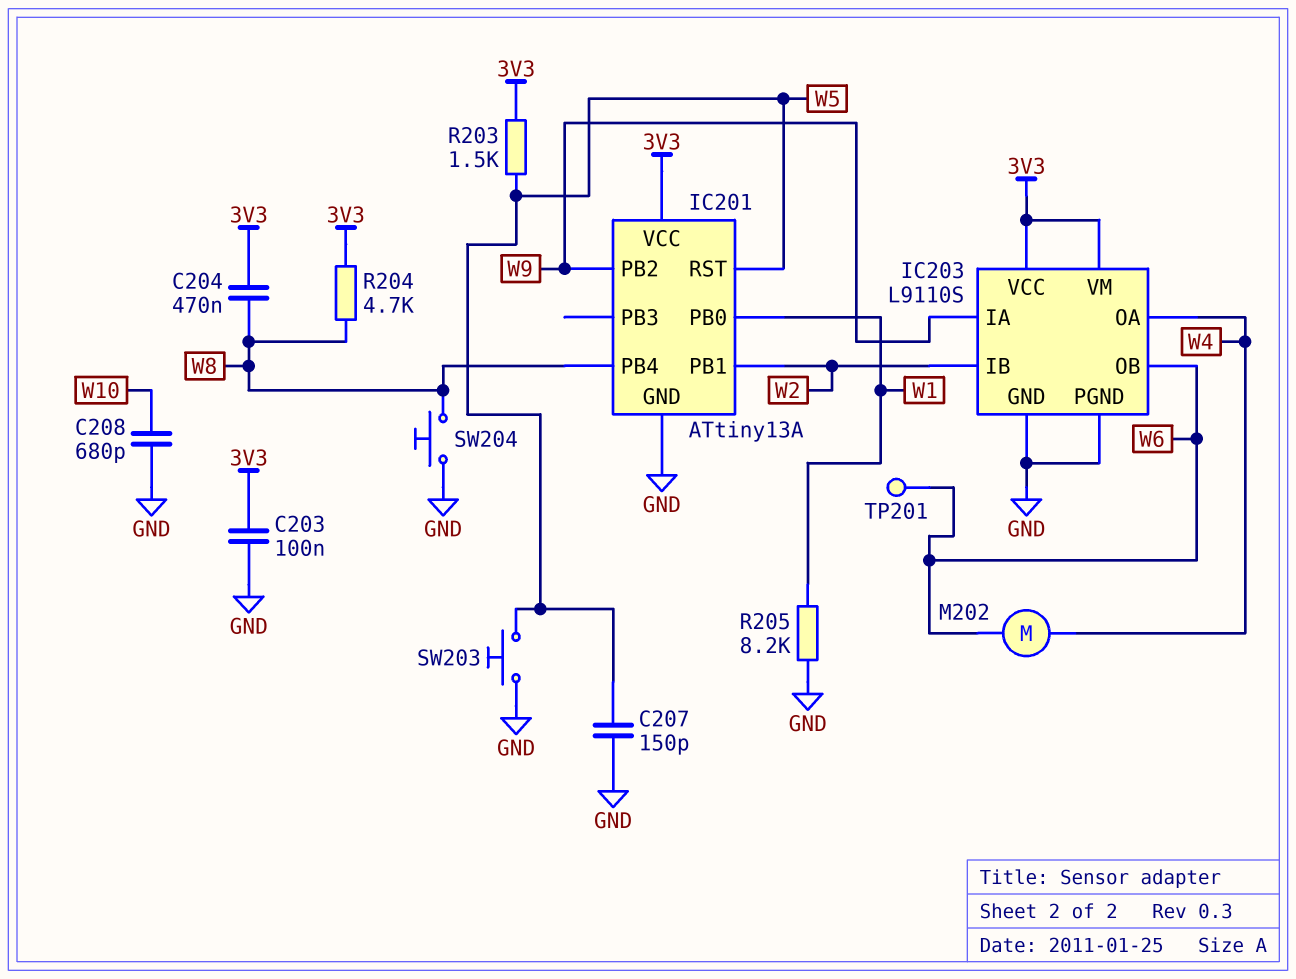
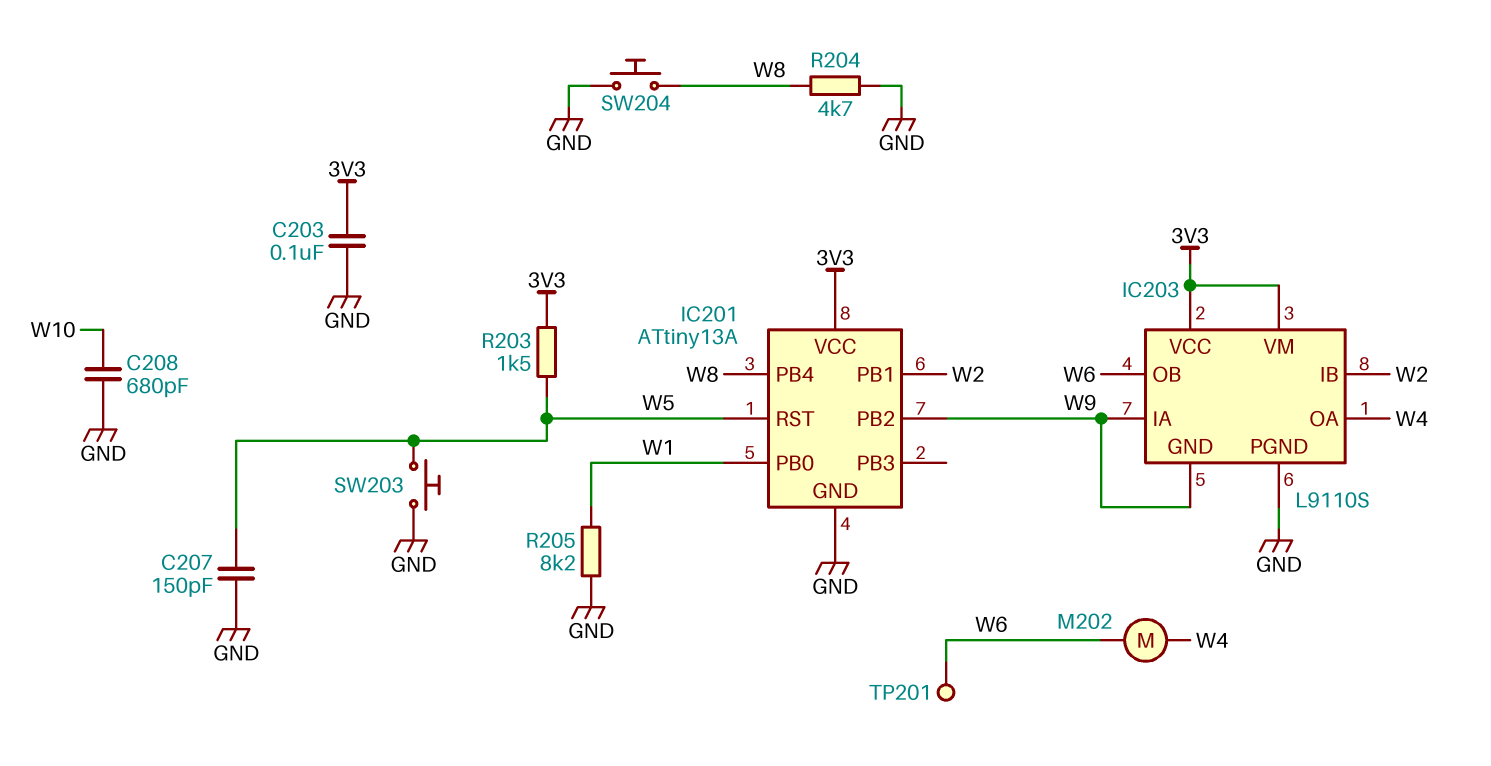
C204: 470nF (3V3, W8) -> none
IC203 pin GND: GND -> W9
R204: 4.7k (3V3, W8) -> 4.7k (GND, W8)

